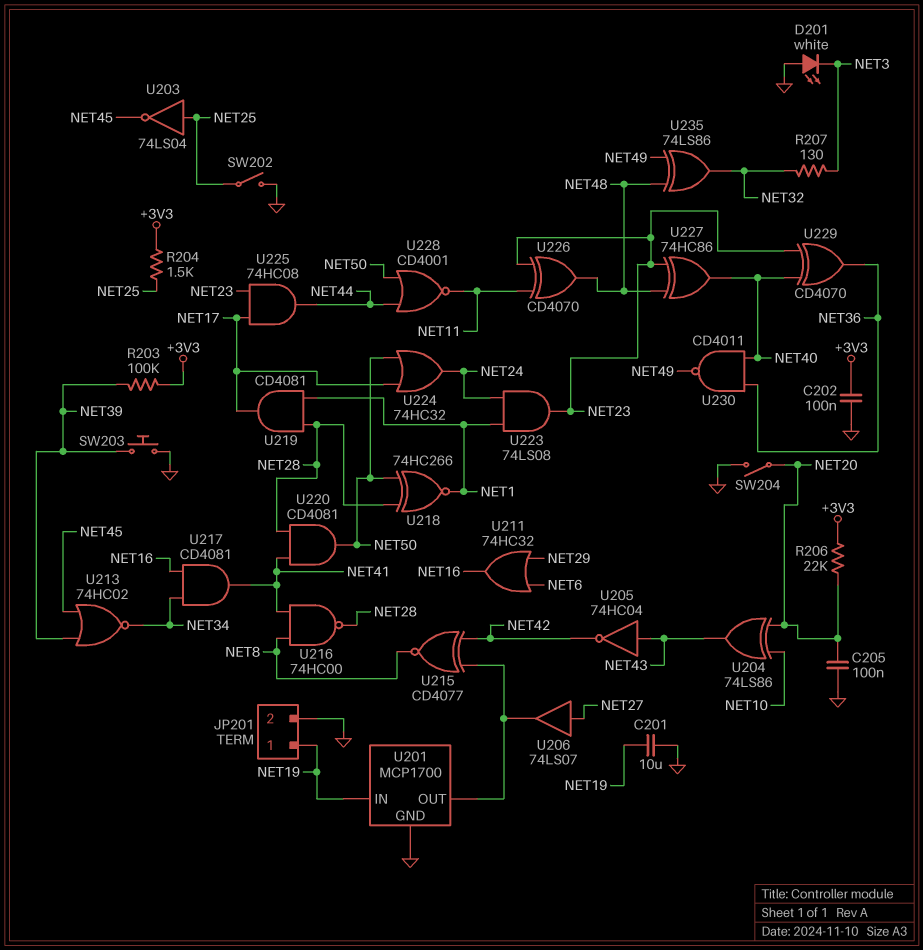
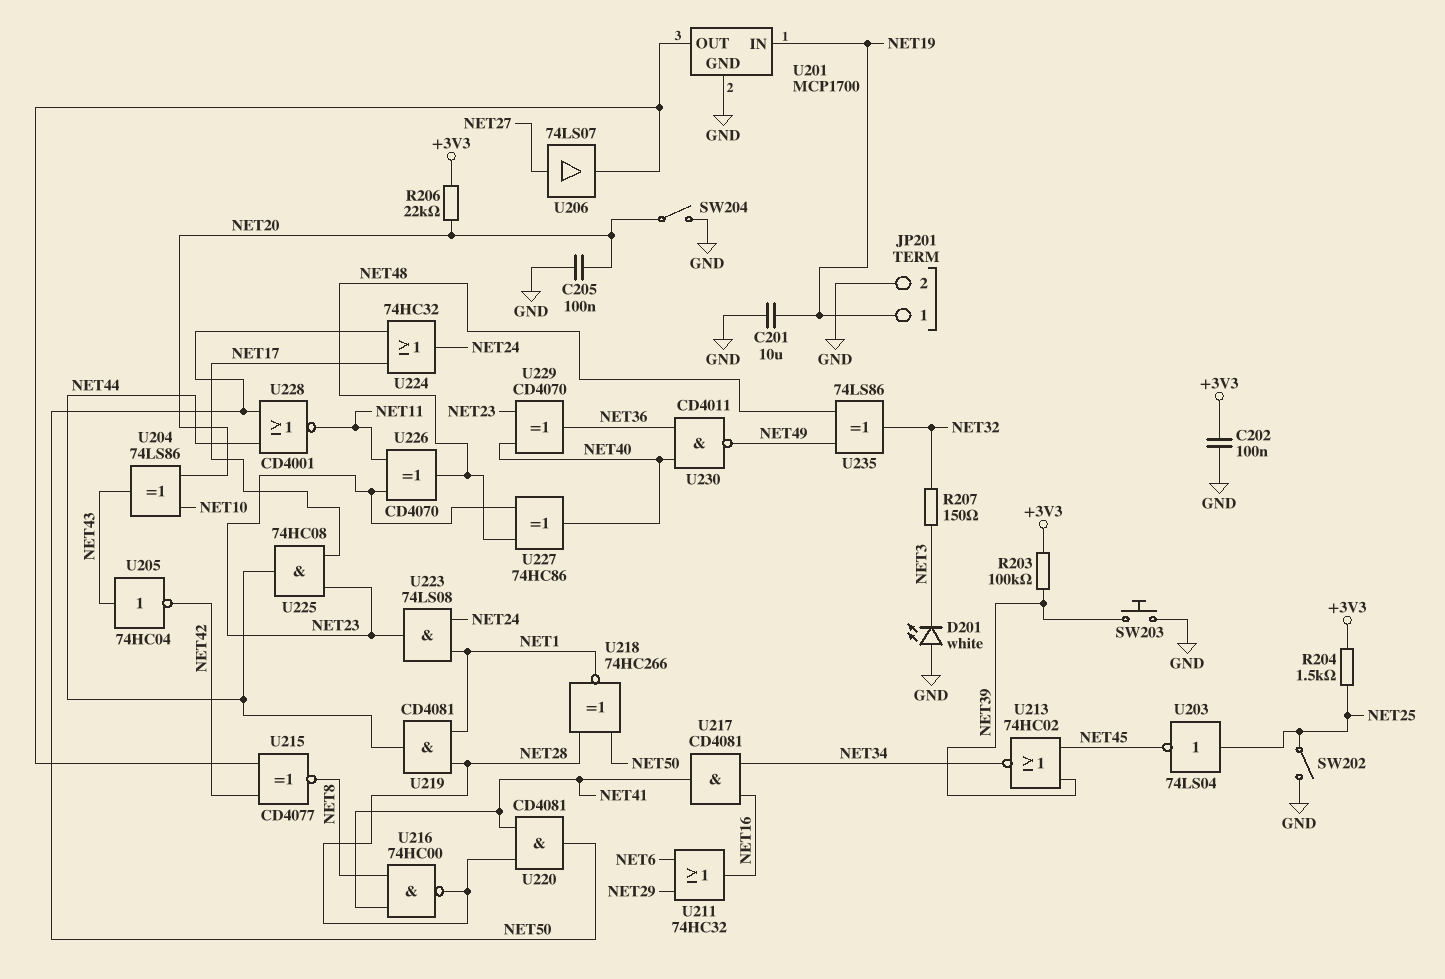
R207: 130 (NET3, NET32) -> 150 (NET3, NET32)
U219: AND CD4081 (in NET1, in NET28, out NET17) -> AND CD4081 (in NET1, in NET28, out NET44)

